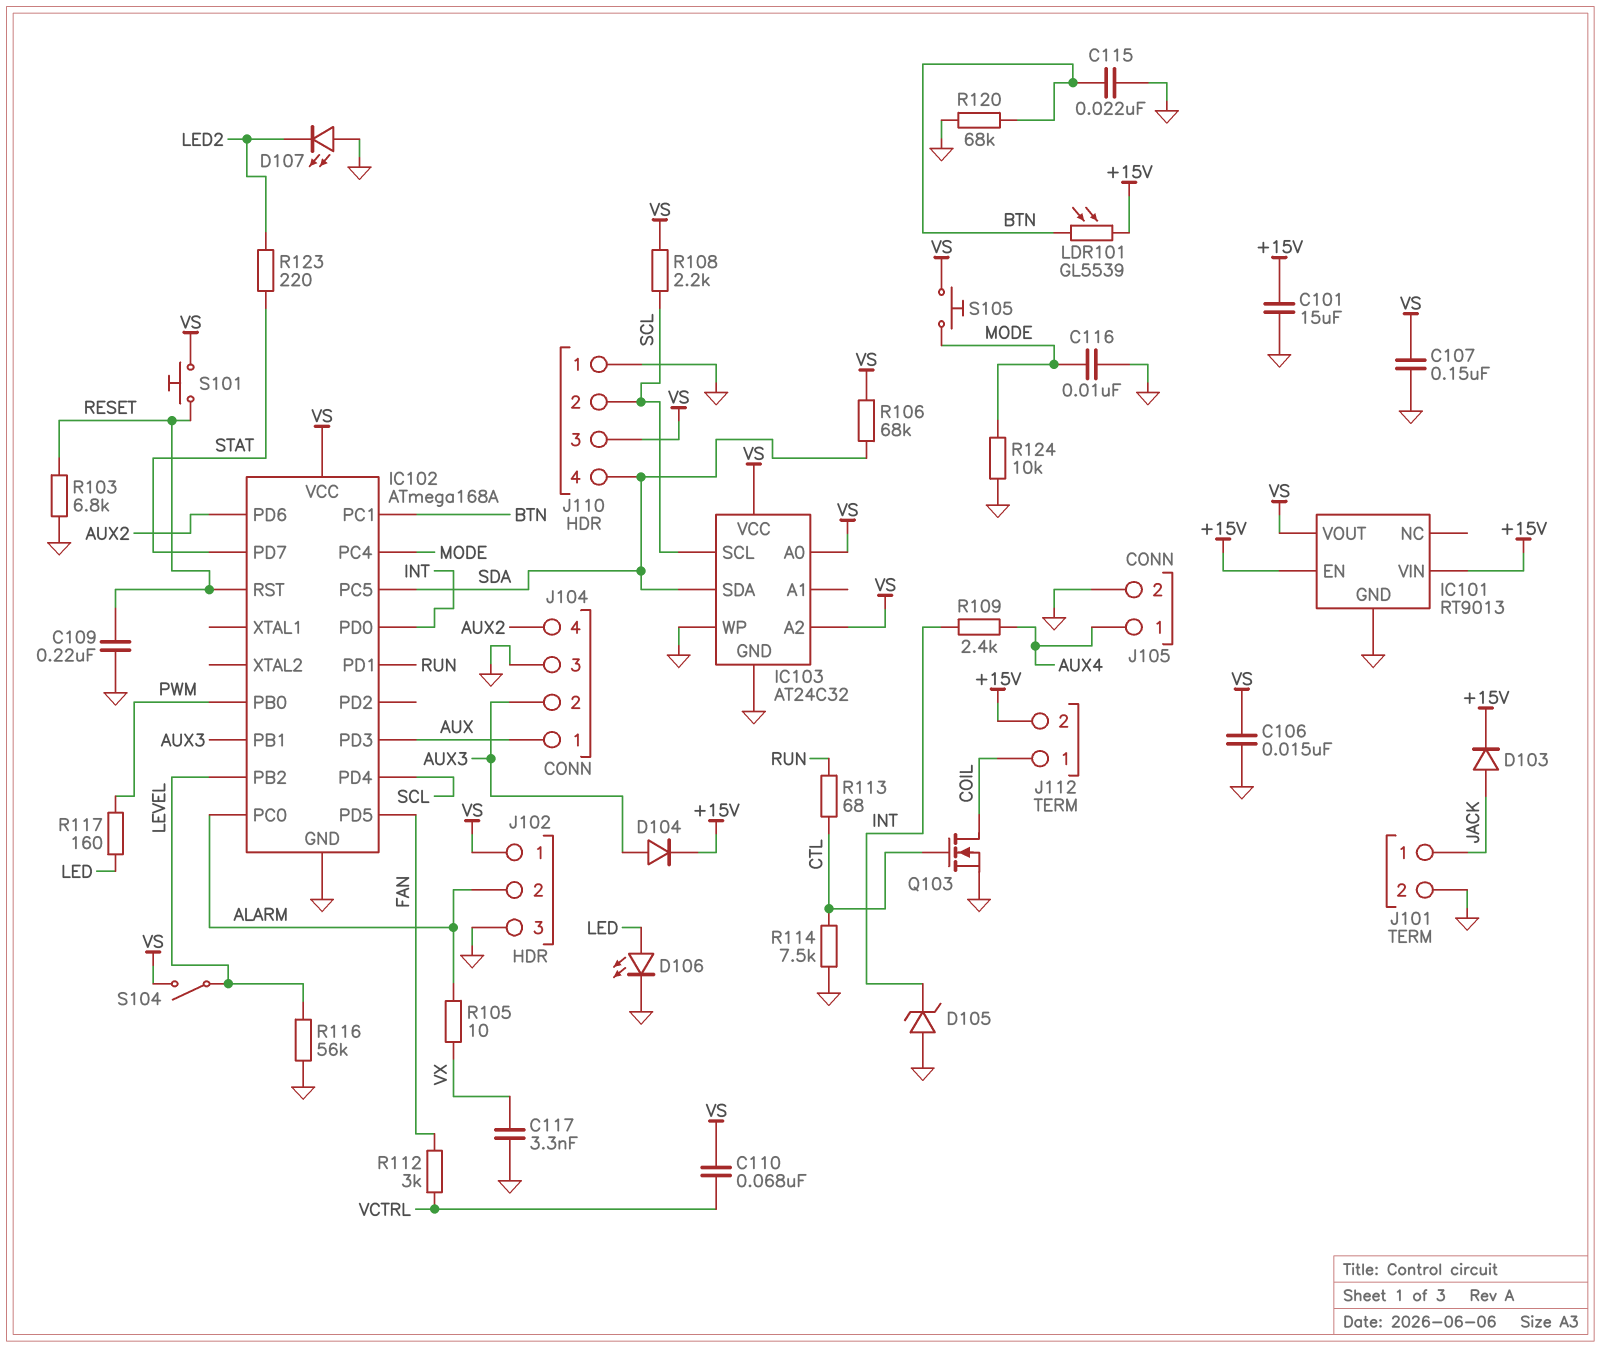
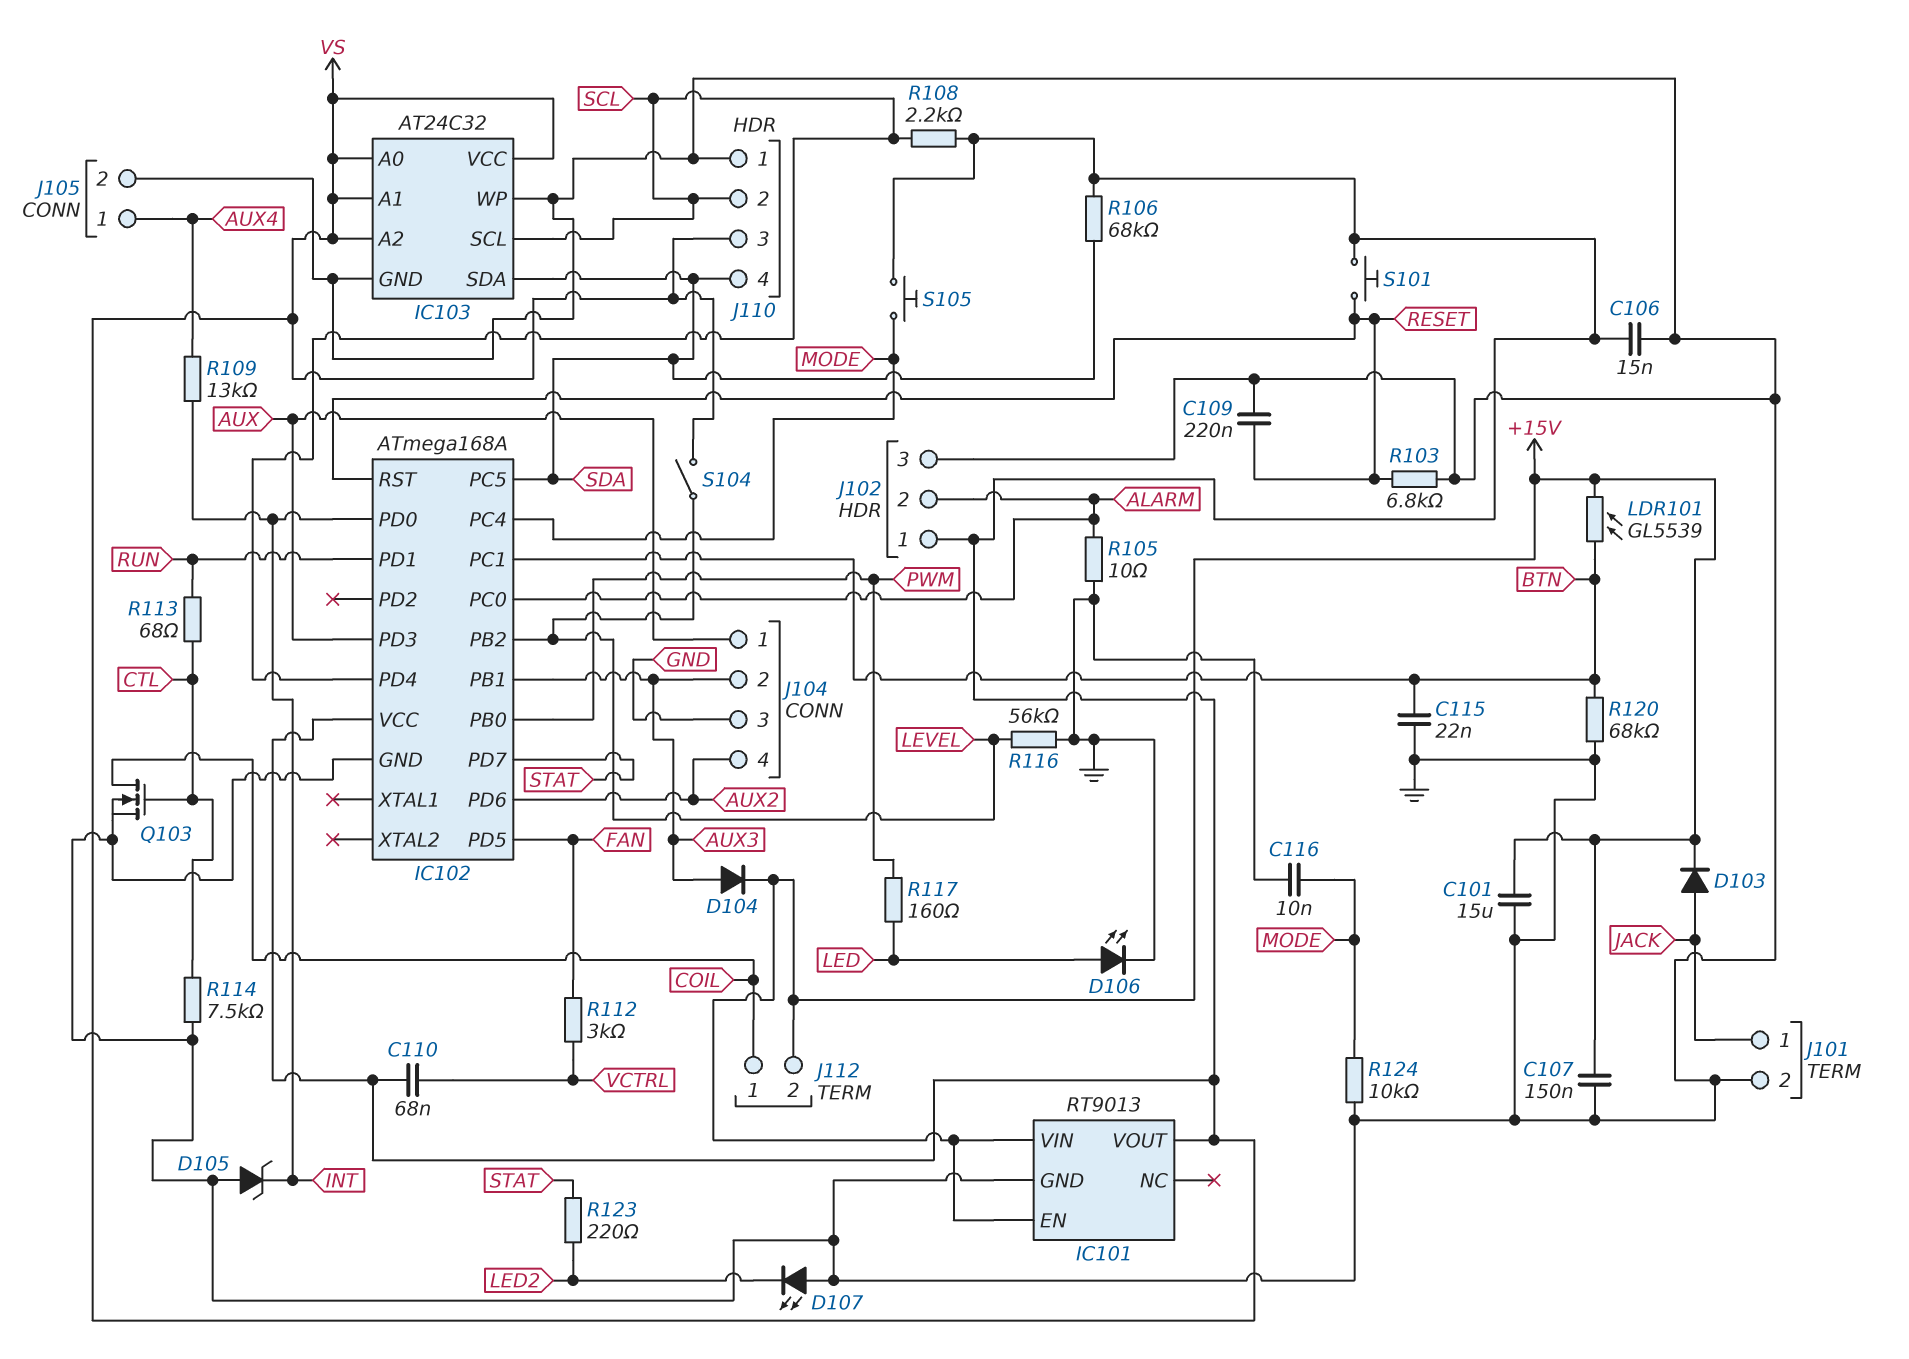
C107: 150nF (GND, VS) -> 150nF (+15V, GND)
C117: 3.3nF (GND, VX) -> none
IC103 pin A1: none -> VS
R105: 10 (ALARM, VX) -> 10 (ALARM, GND)
R109: 2.4k (AUX4, INT) -> 13k (AUX4, INT)

